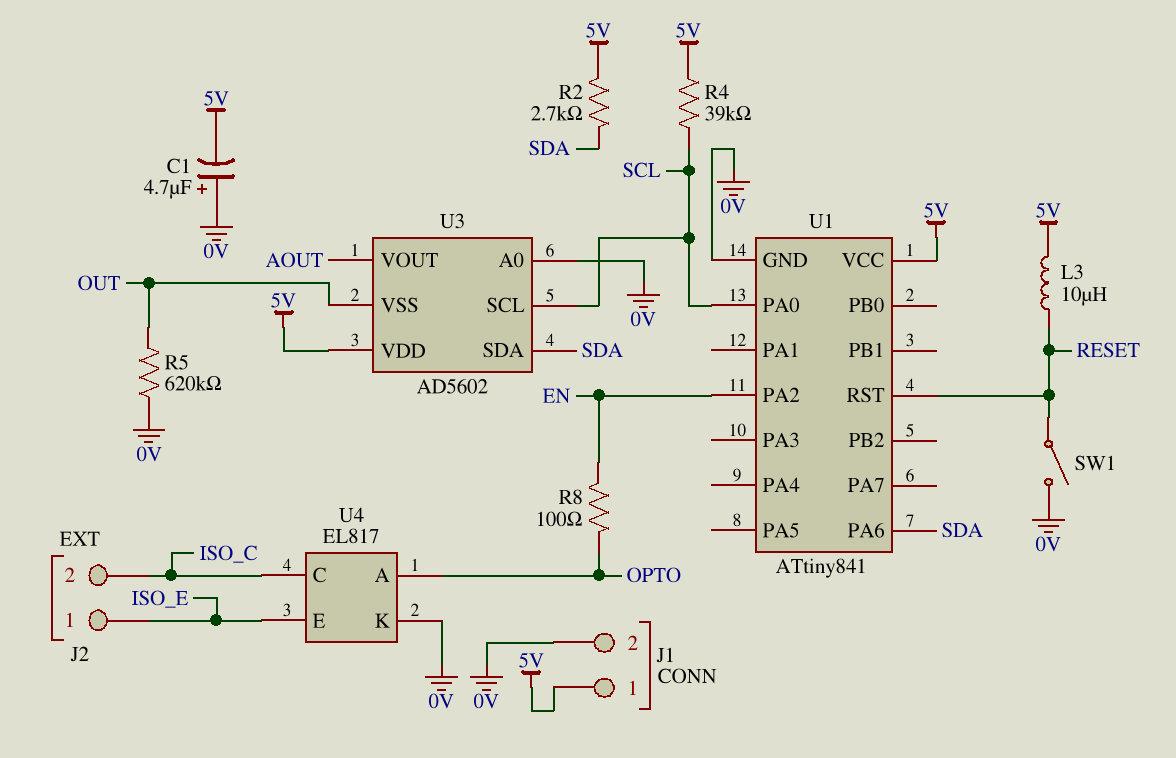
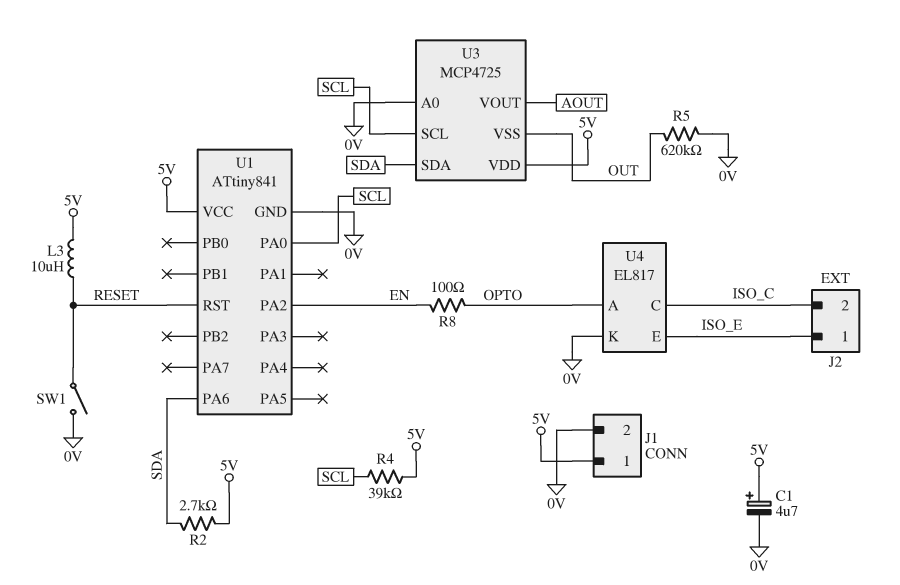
C1: 4.7uF (plus 0V, minus 5V) -> 4.7uF (plus 5V, minus 0V)
U3: AD5602 -> MCP4725

